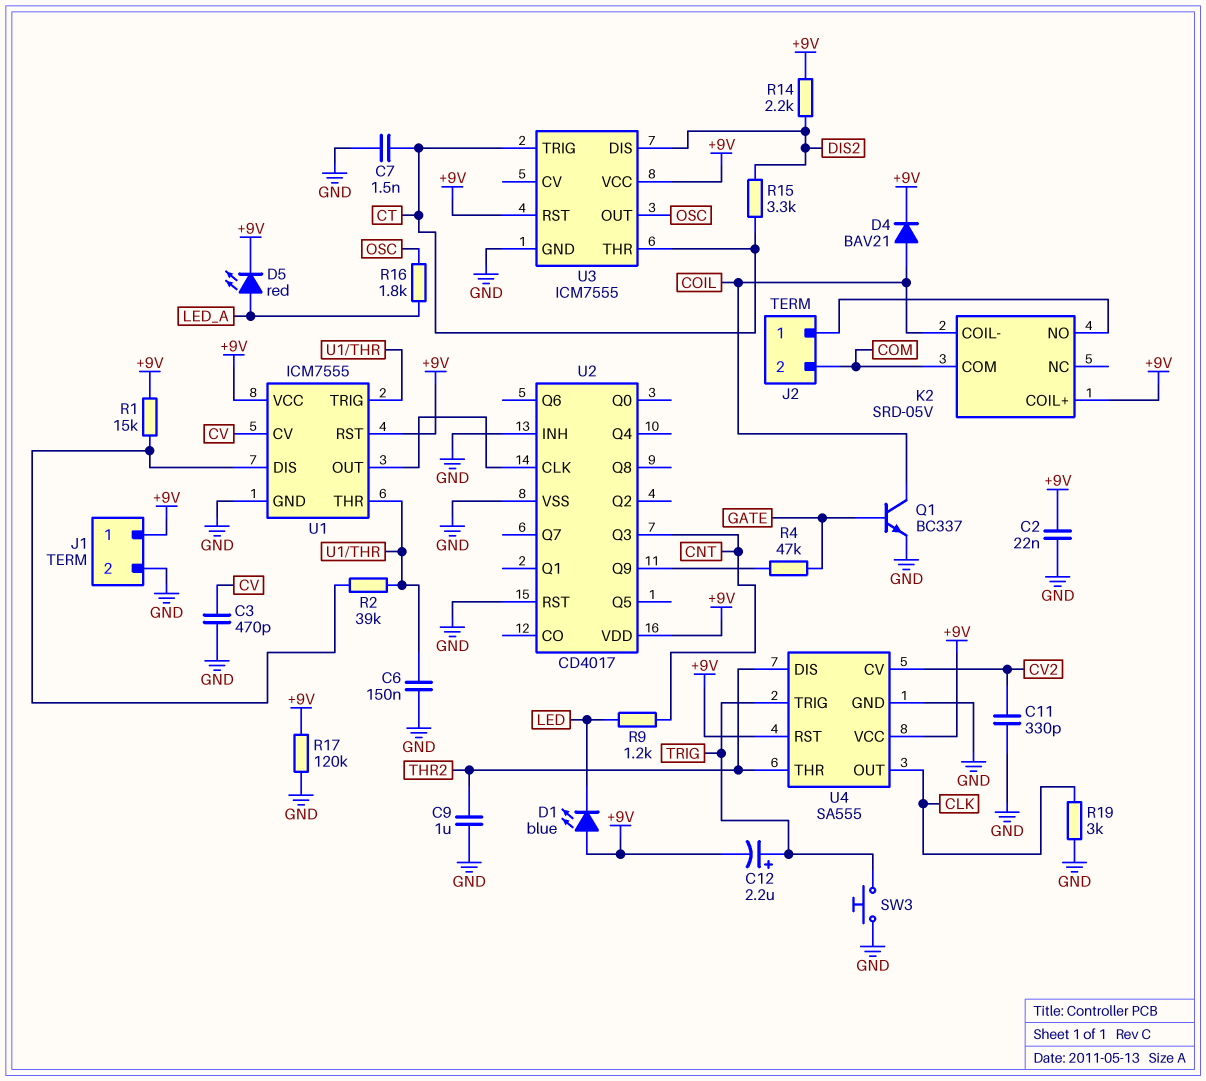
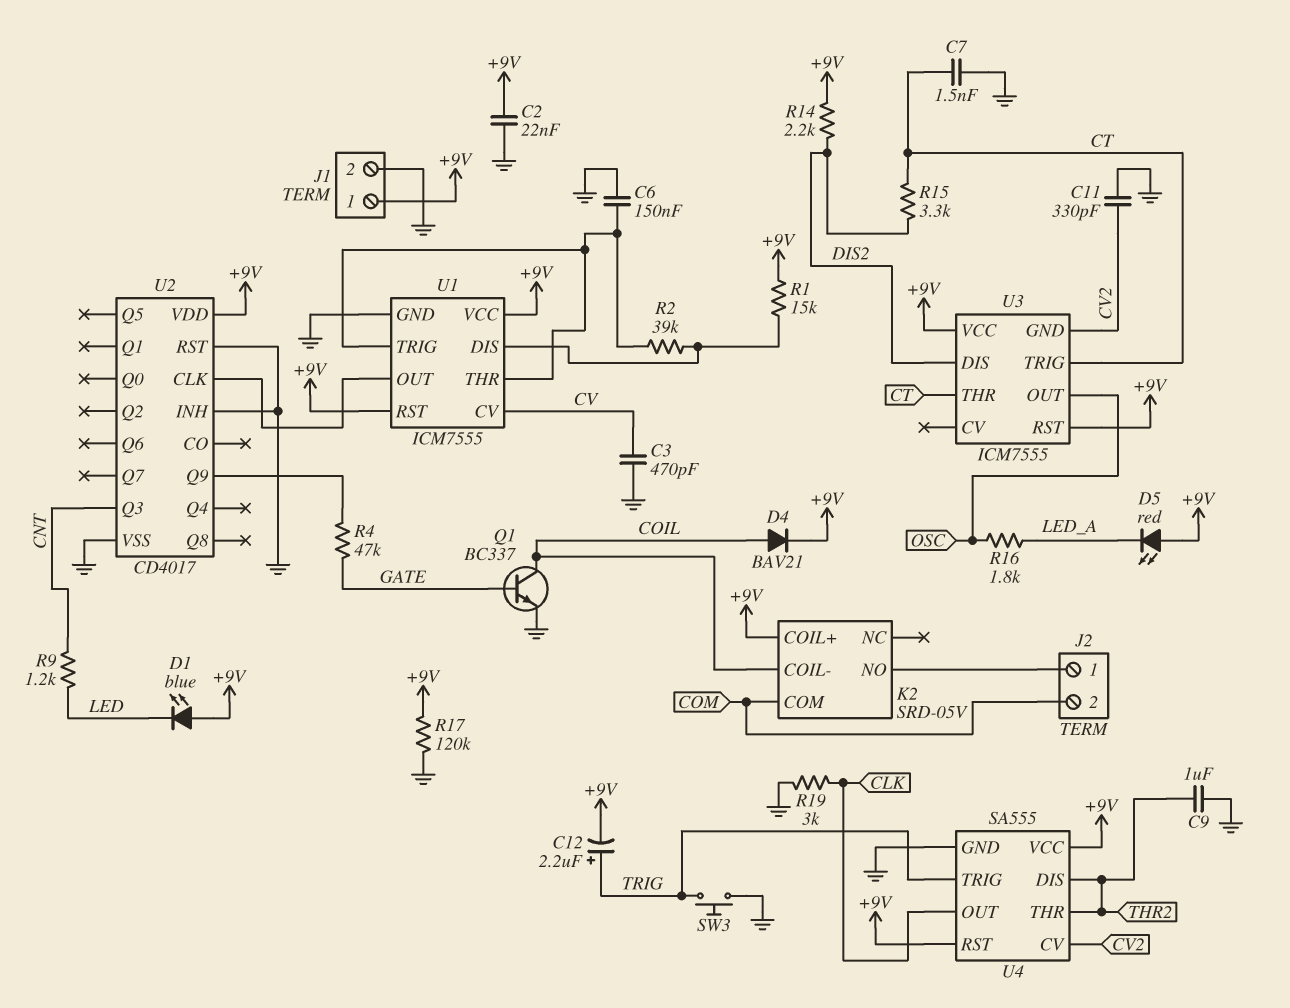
D5: LED red (A LED_A, K +9V) -> LED red (A +9V, K LED_A)
U3 pin GND: GND -> CV2

